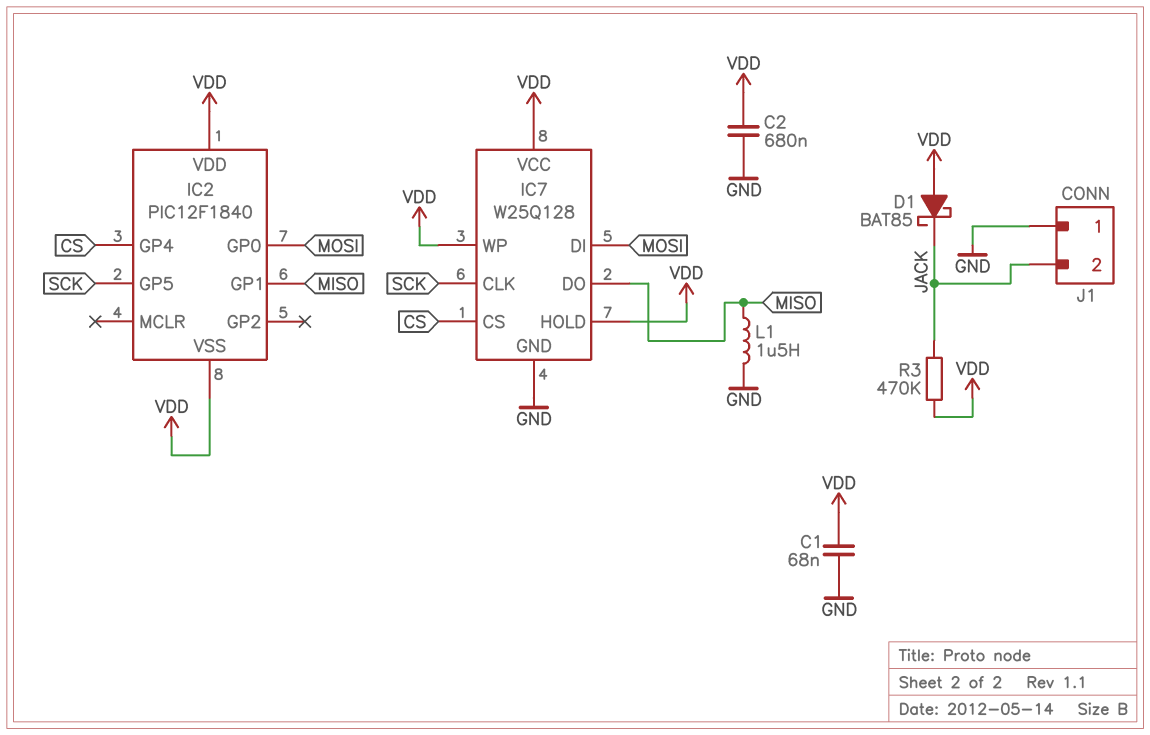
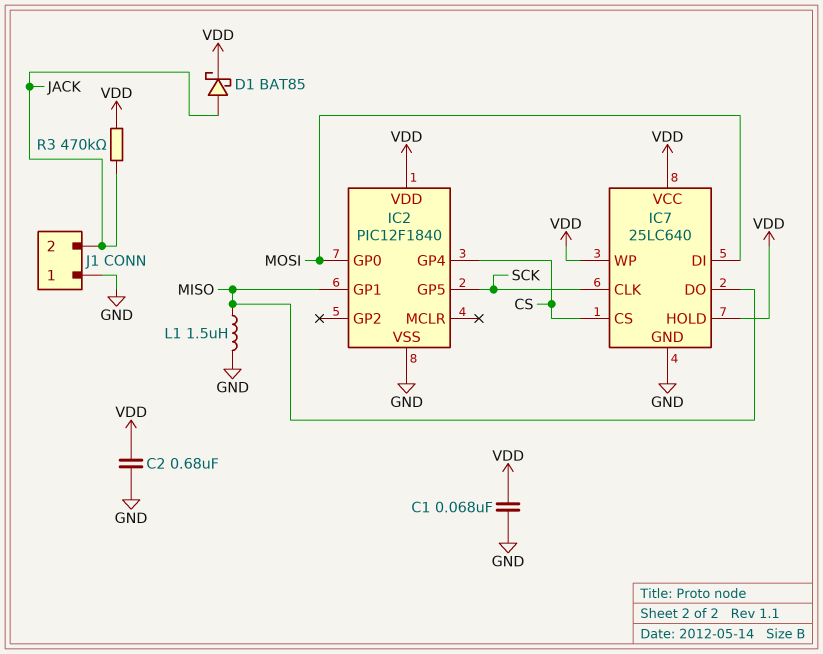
D1: schottky BAT85 (A VDD, K JACK) -> schottky BAT85 (A JACK, K VDD)
IC2 pin VSS: VDD -> GND
IC7: W25Q128 -> 25LC640

